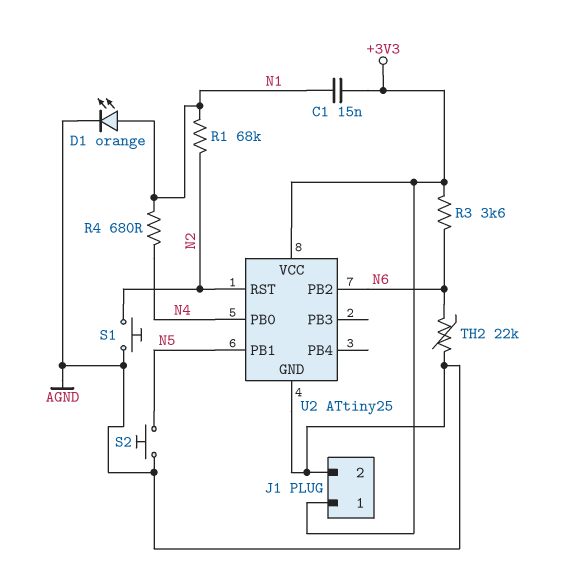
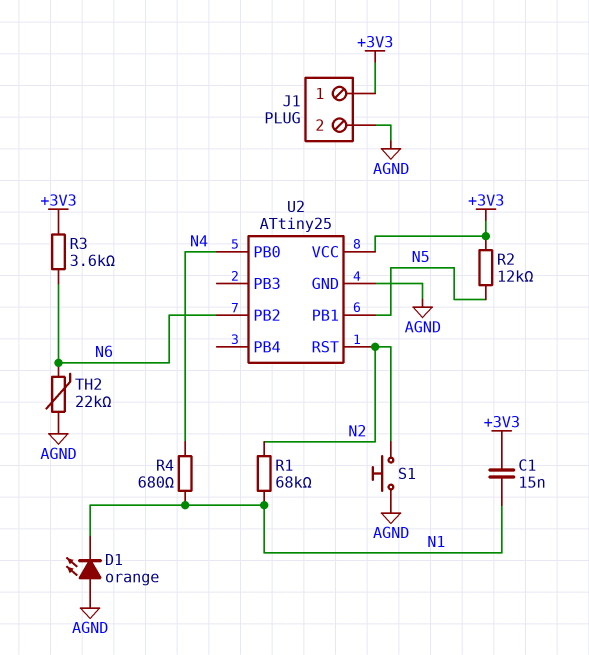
D1: LED orange (A N1, K AGND) -> LED orange (A AGND, K N1)
R2: none -> 12k (+3V3, N5)
S2: button (AGND, N5) -> none

